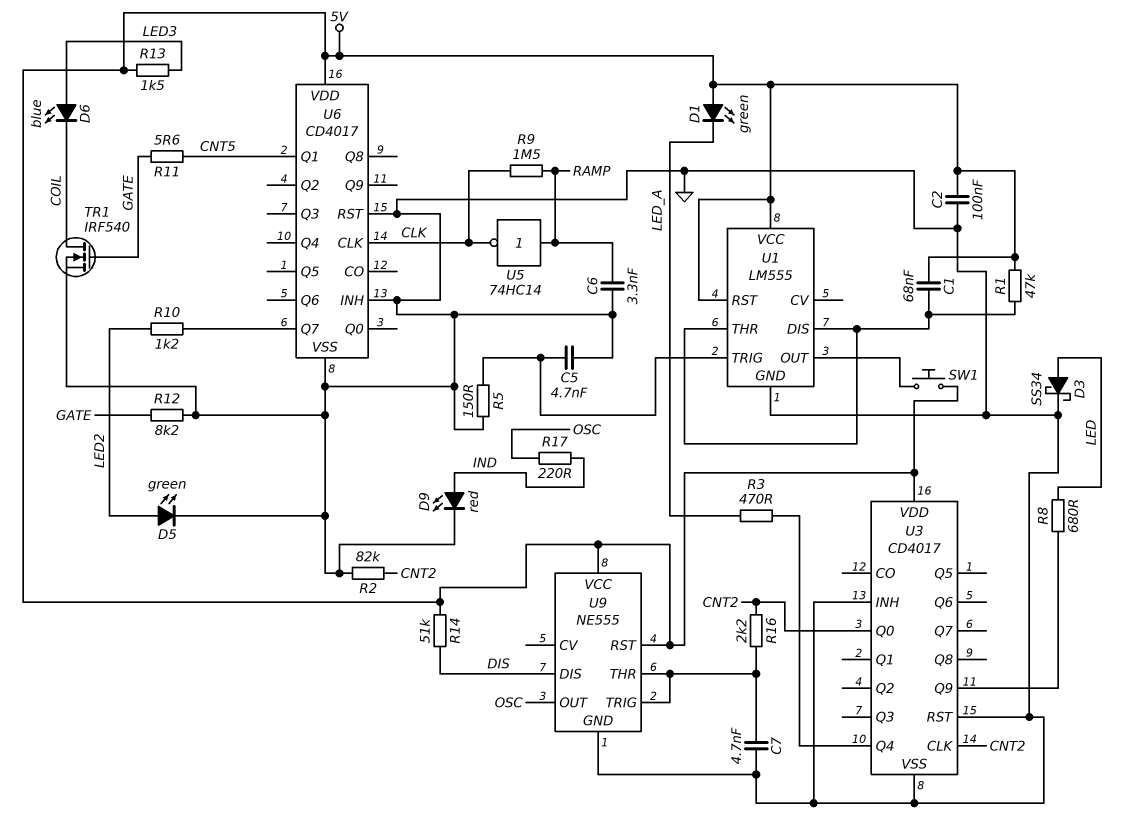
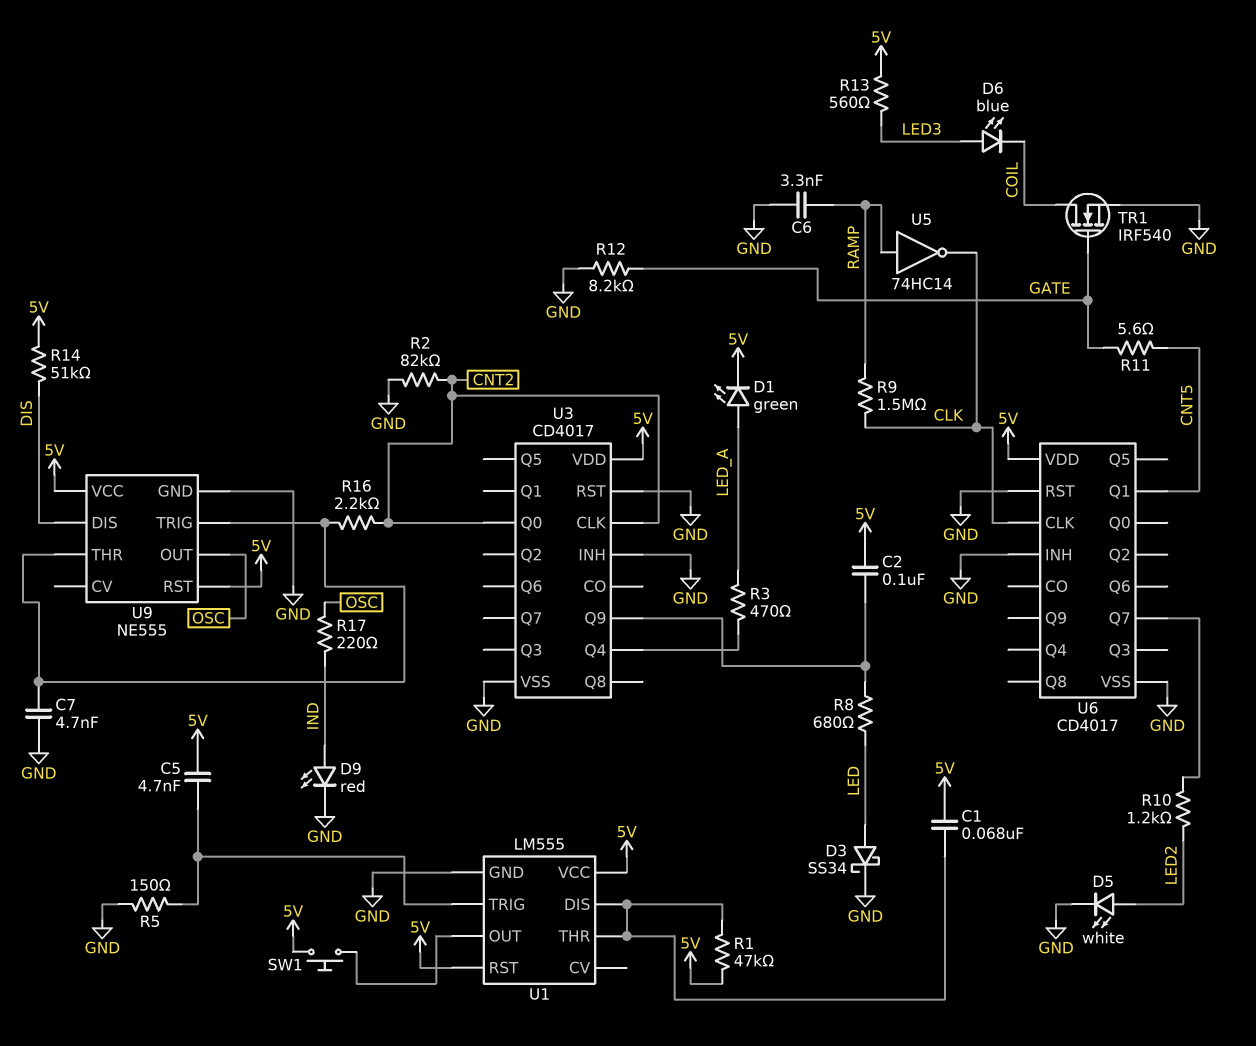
C2: 100nF (5V, GND) -> 100nF (5V, U3/Q9)
C5: 4.7nF (GND, U1/TRIG) -> 4.7nF (5V, U1/TRIG)
D1: LED green (A 5V, K LED_A) -> LED green (A LED_A, K 5V)
D5: LED green (A LED2, K GND) -> LED white (A LED2, K GND)
R13: 1.5k (5V, LED3) -> 560 (5V, LED3)

